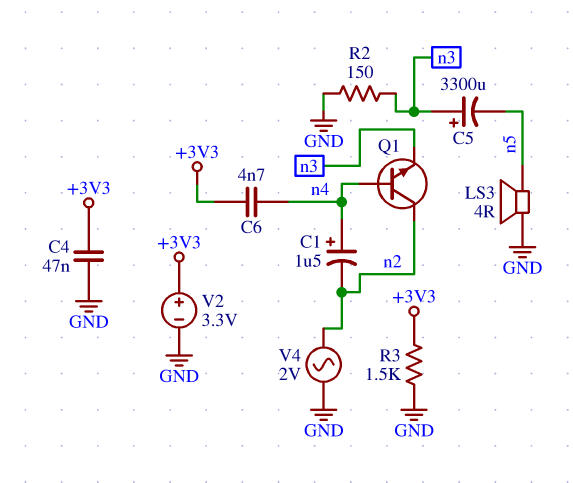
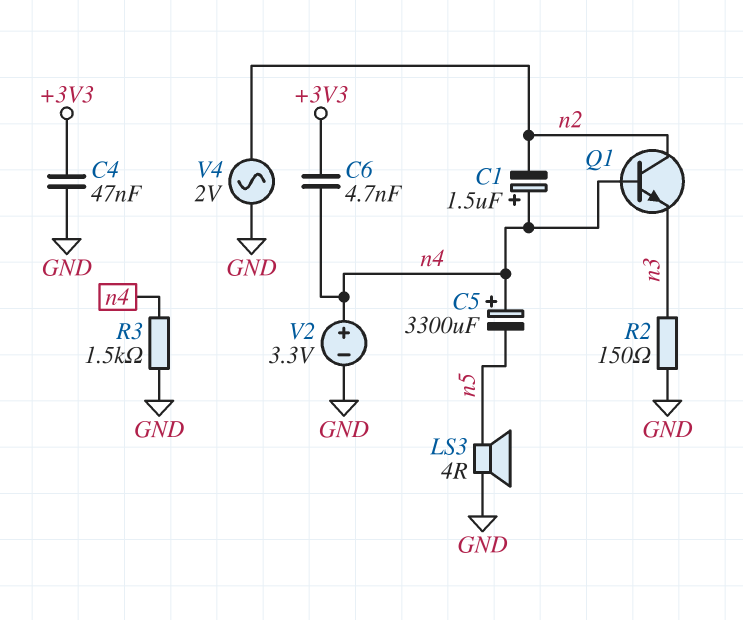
C5: 3300uF (plus n3, minus n5) -> 3300uF (plus n4, minus n5)
R3: 1.5k (+3V3, GND) -> 1.5k (GND, n4)
V2: 3.3V (plus +3V3, minus GND) -> 3.3V (plus n4, minus GND)

